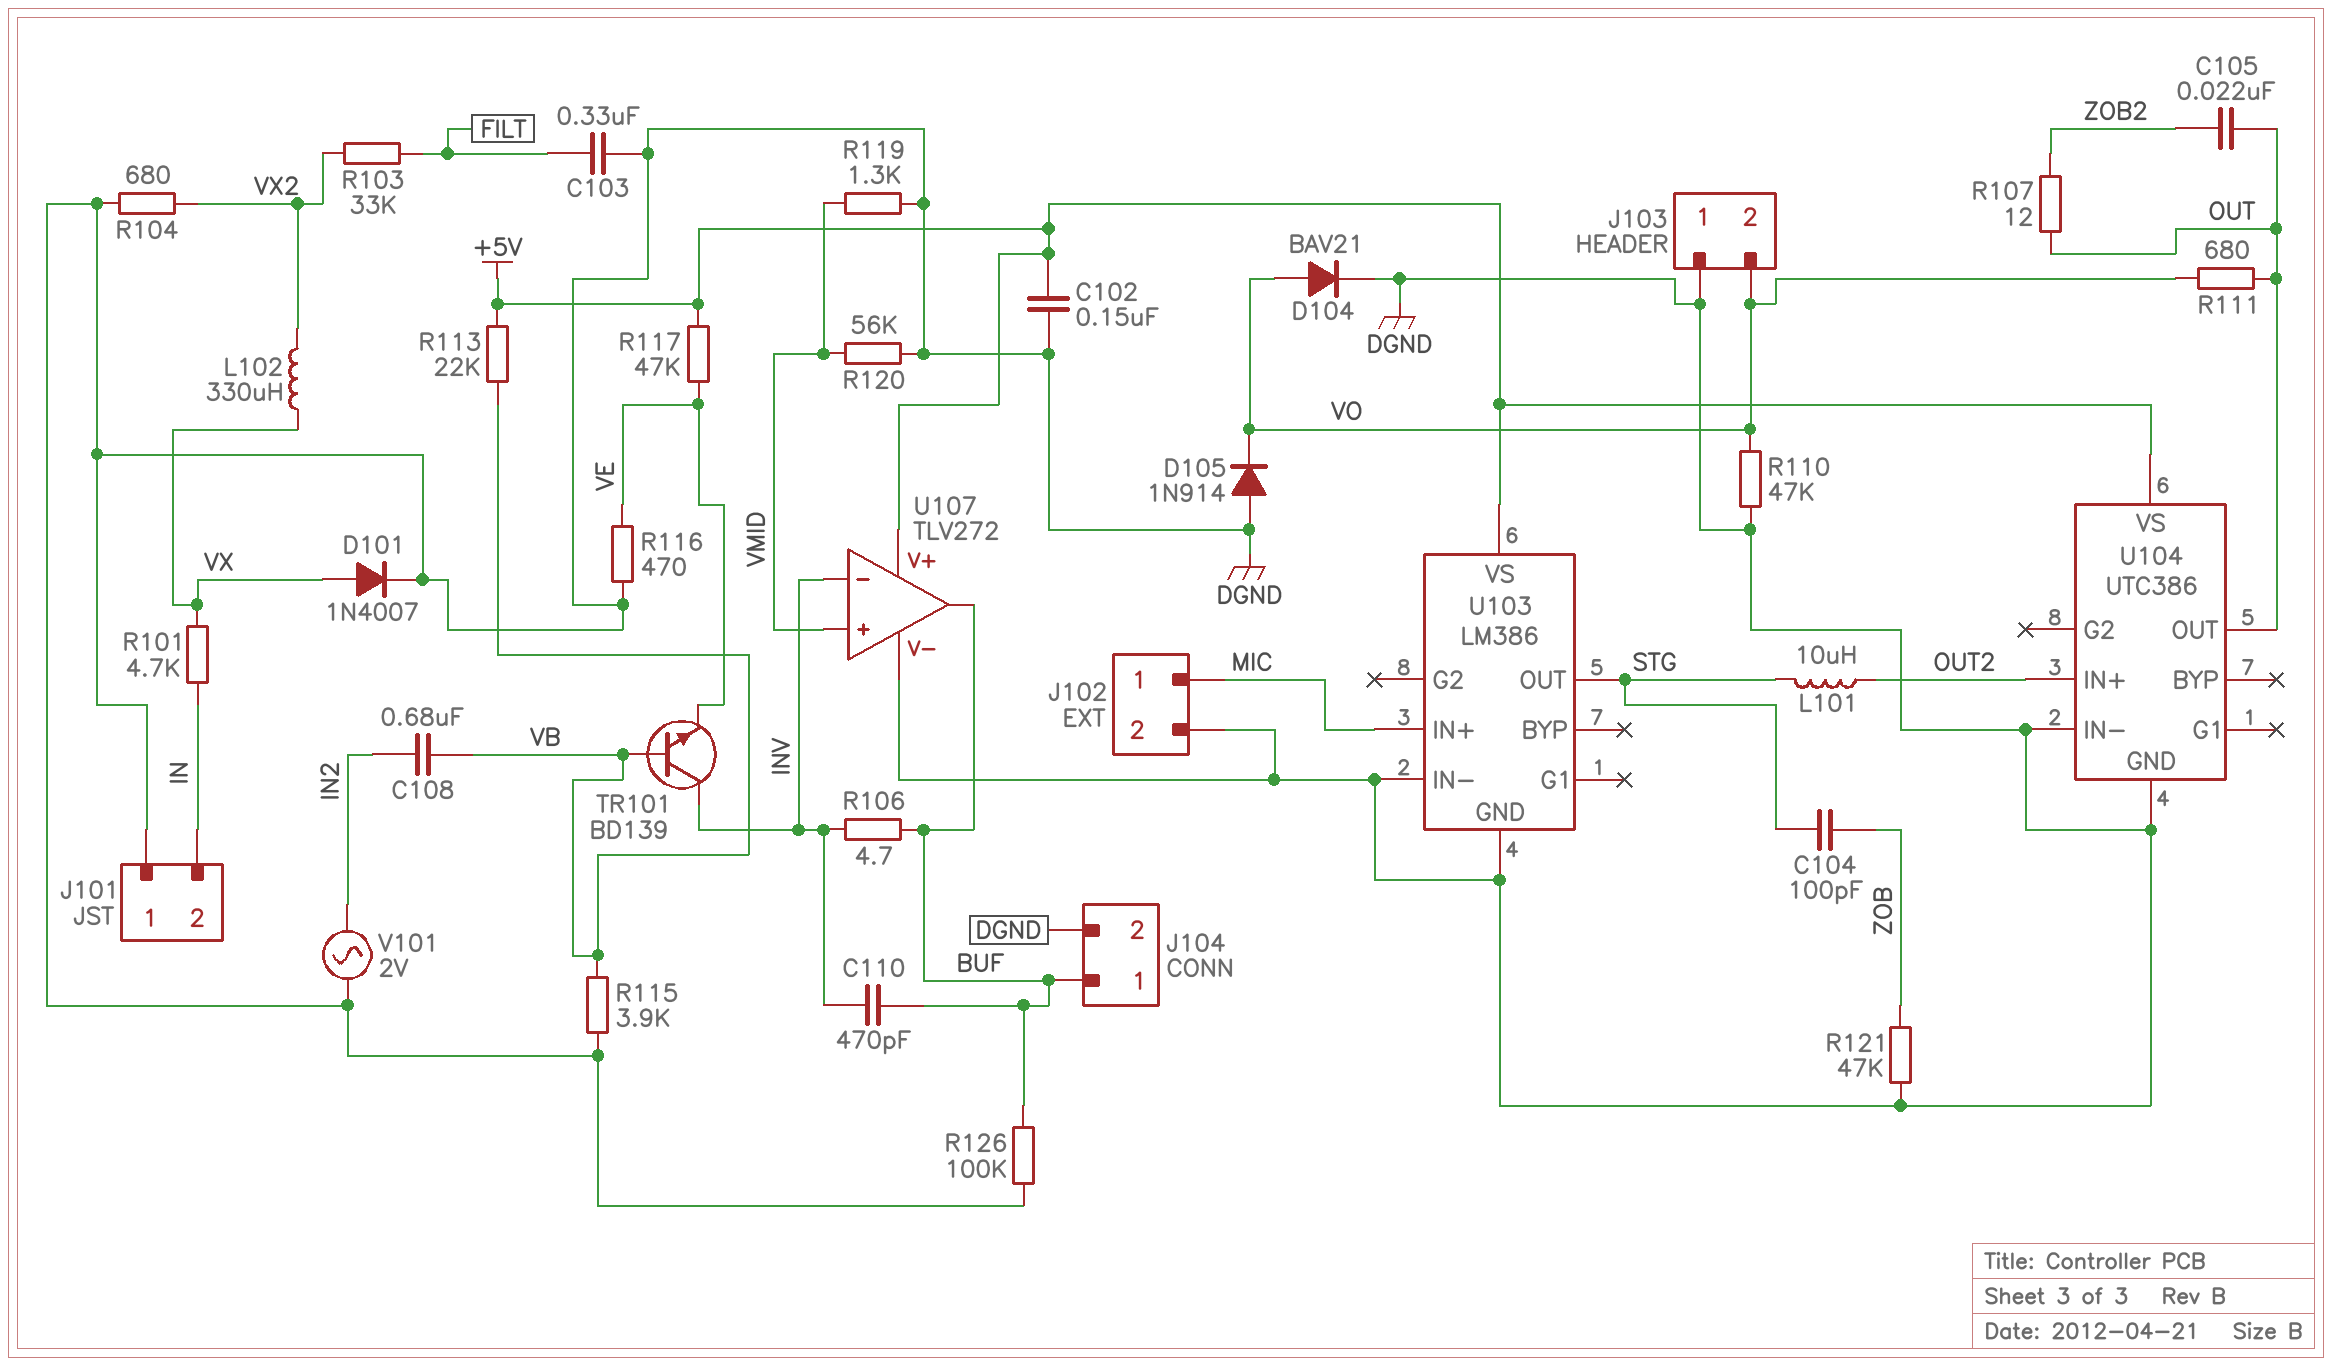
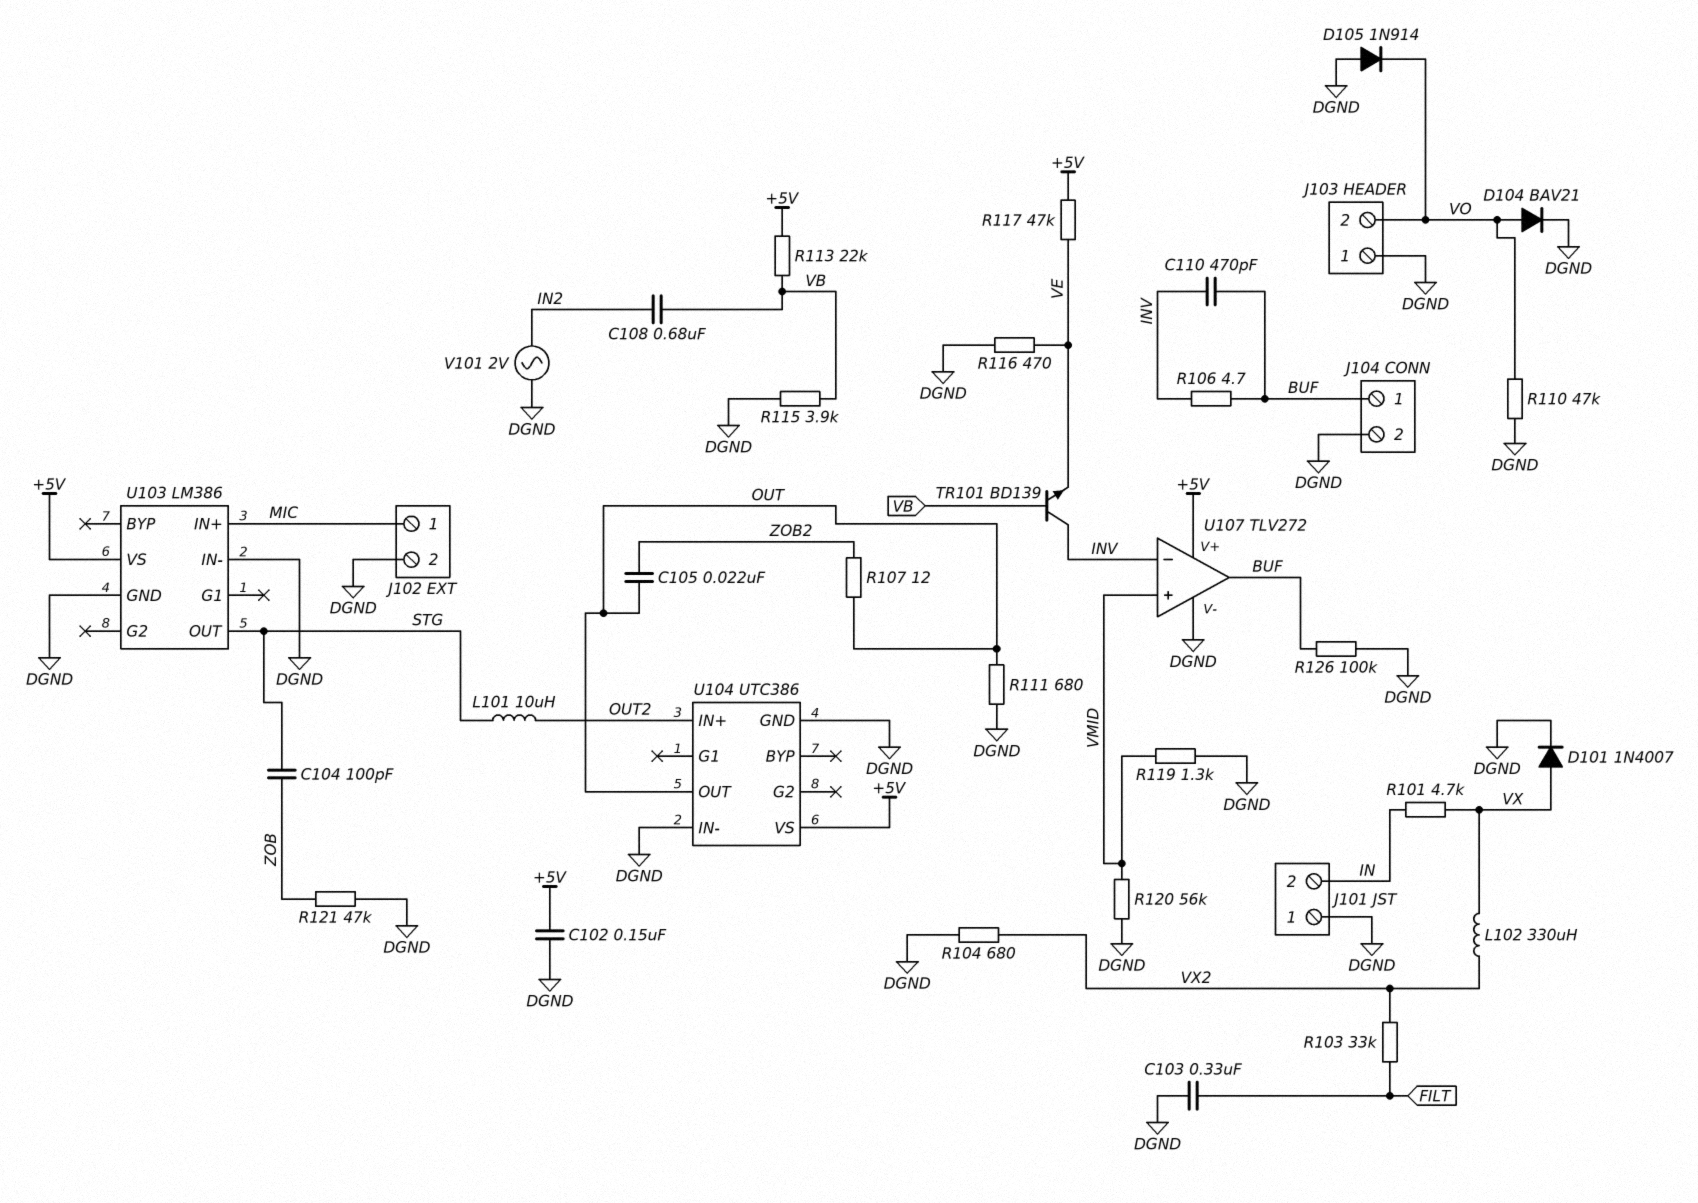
R111: 680 (OUT, VO) -> 680 (DGND, OUT)

